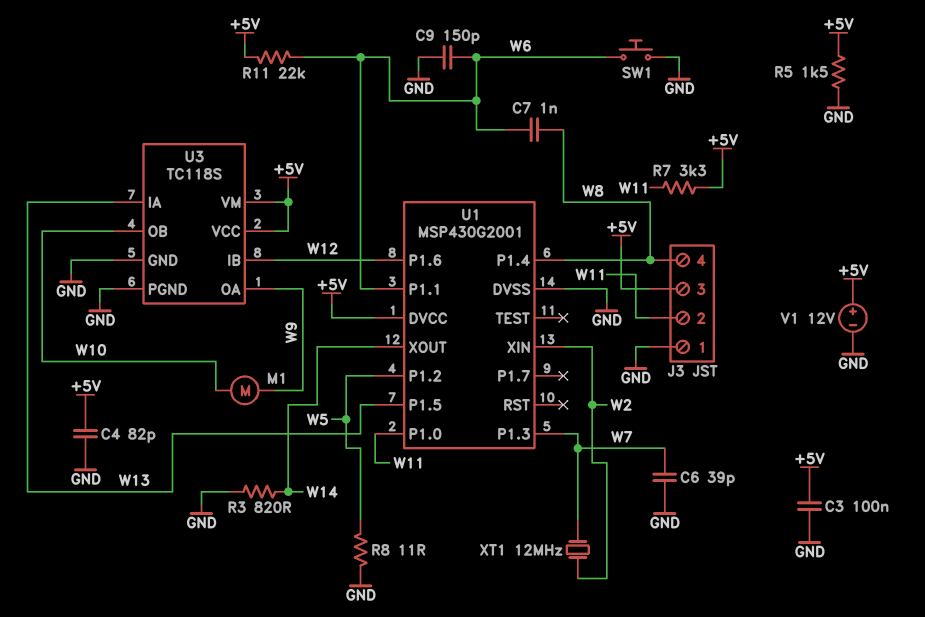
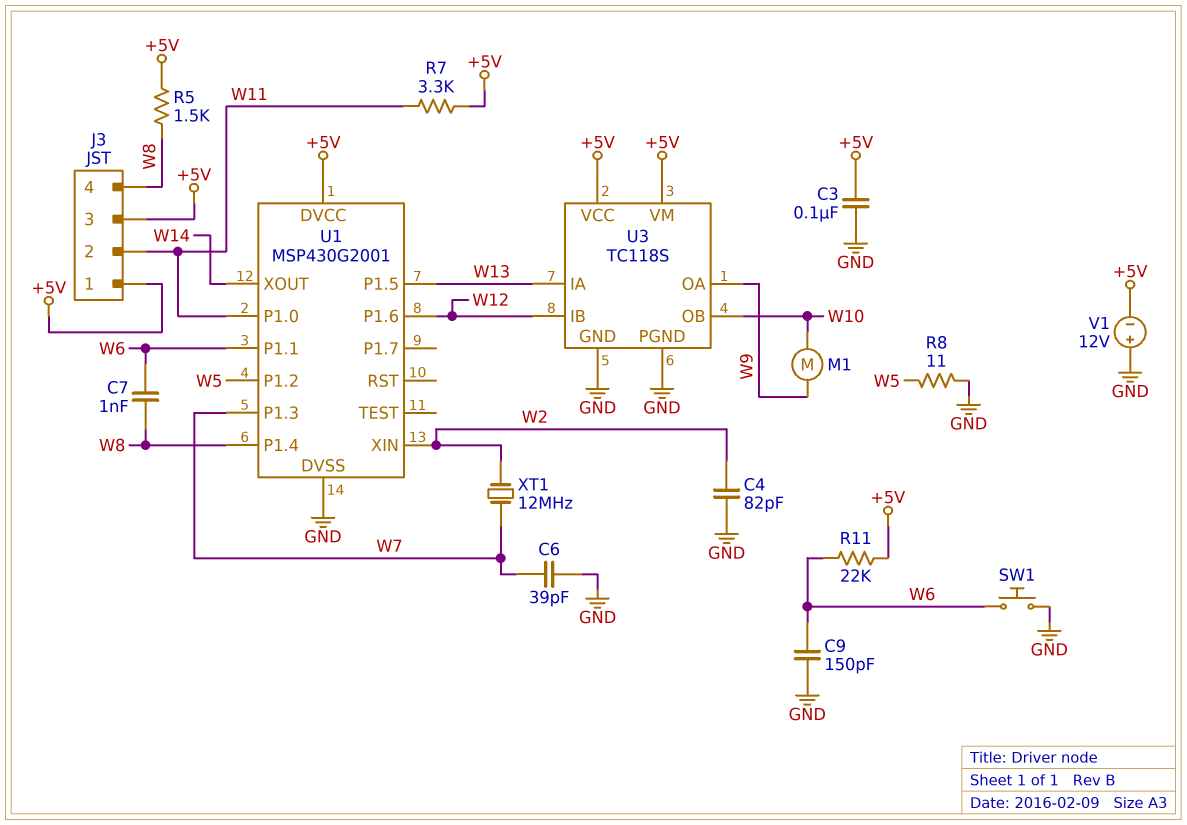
C4: 82pF (+5V, GND) -> 82pF (GND, W2)
J3 pin 1: GND -> +5V
R3: 820 (GND, W14) -> none
R5: 1.5k (+5V, GND) -> 1.5k (+5V, W8)
V1: 12V (plus +5V, minus GND) -> 12V (plus GND, minus +5V)

